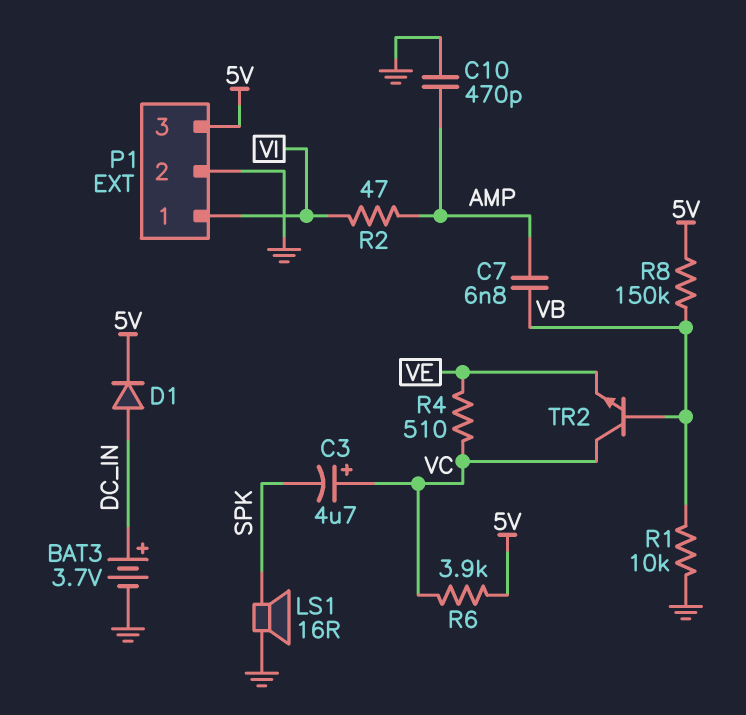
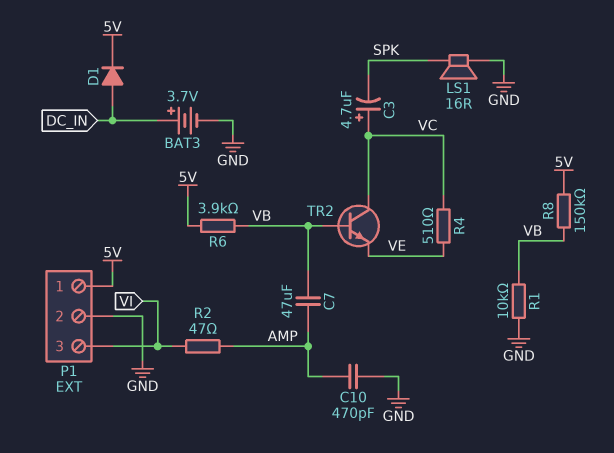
C7: 6.8nF (AMP, VB) -> 47uF (AMP, VB)
P1 pin 1: VI -> 5V
P1 pin 3: 5V -> VI
R6: 3.9k (5V, VC) -> 3.9k (5V, VB)

